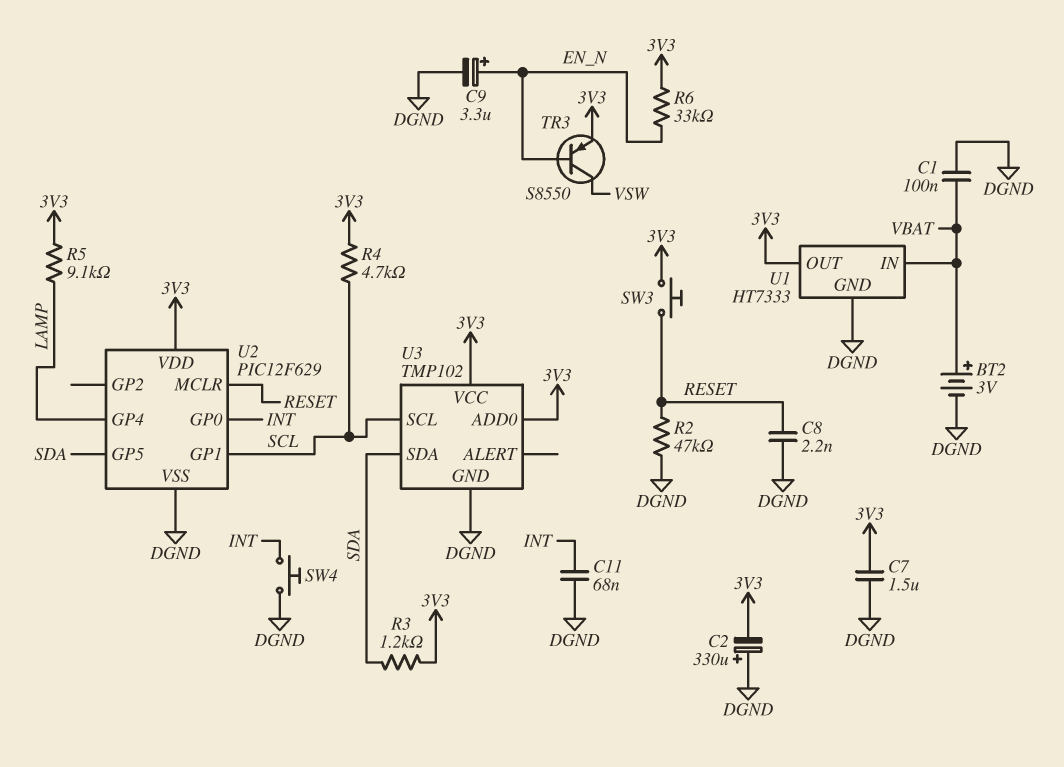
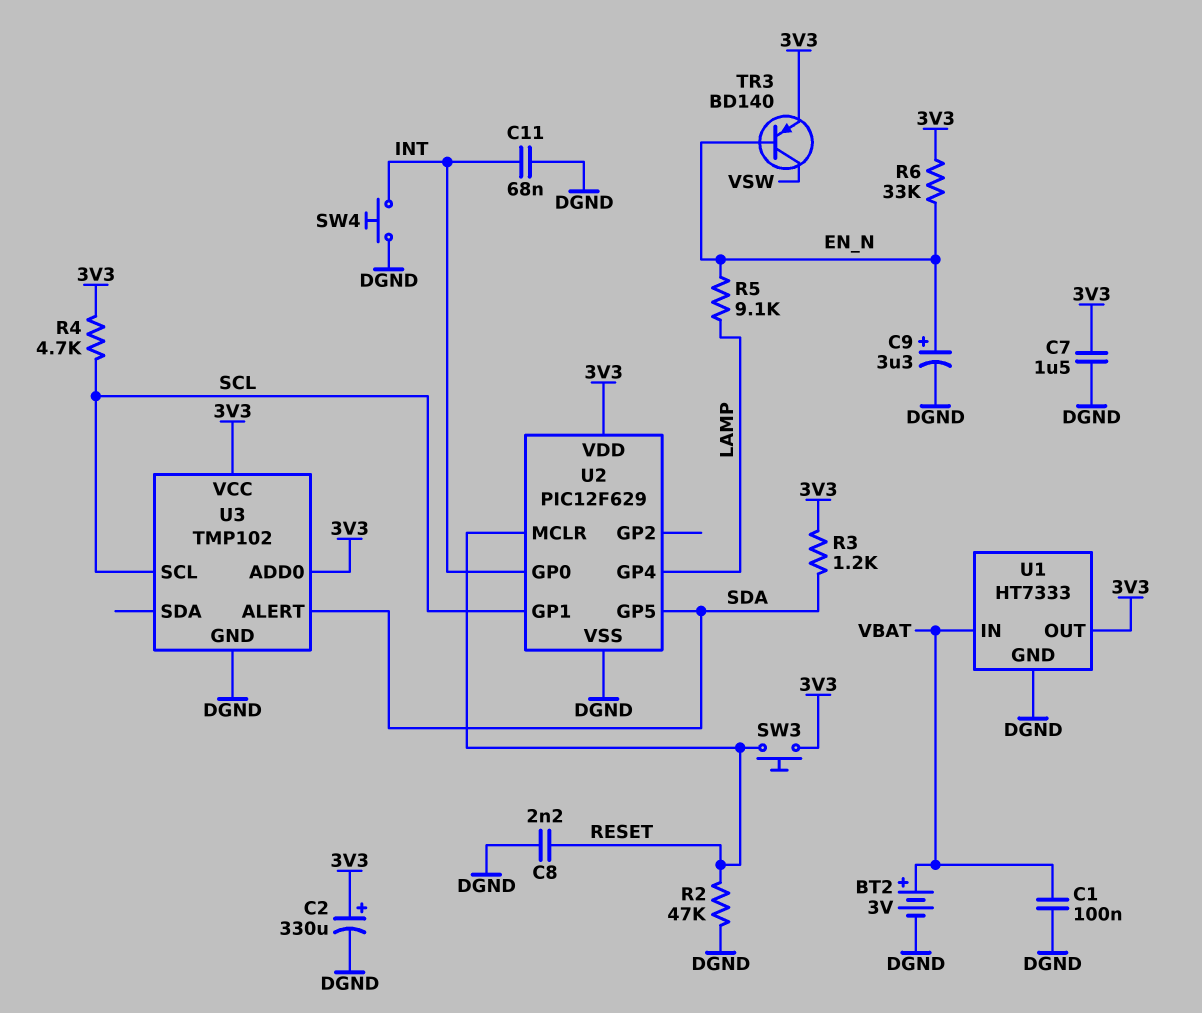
C2: 330uF (plus DGND, minus 3V3) -> 330uF (plus 3V3, minus DGND)
R5: 9.1k (3V3, LAMP) -> 9.1k (EN_N, LAMP)
TR3: PNP S8550 (B EN_N, C VSW, E 3V3) -> PNP BD140 (B EN_N, C VSW, E 3V3)
U3 pin ALERT: none -> SDA
U3 pin SDA: SDA -> none

